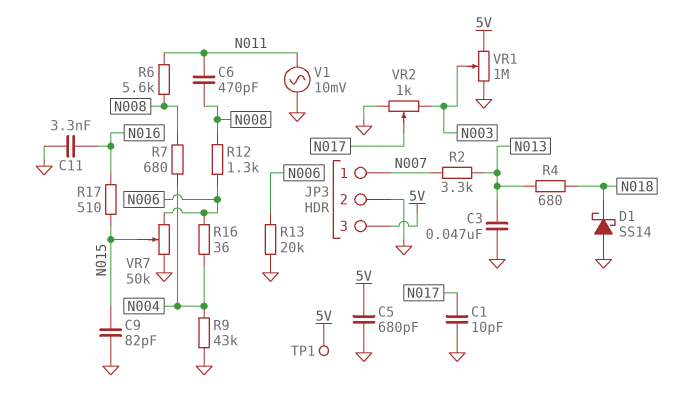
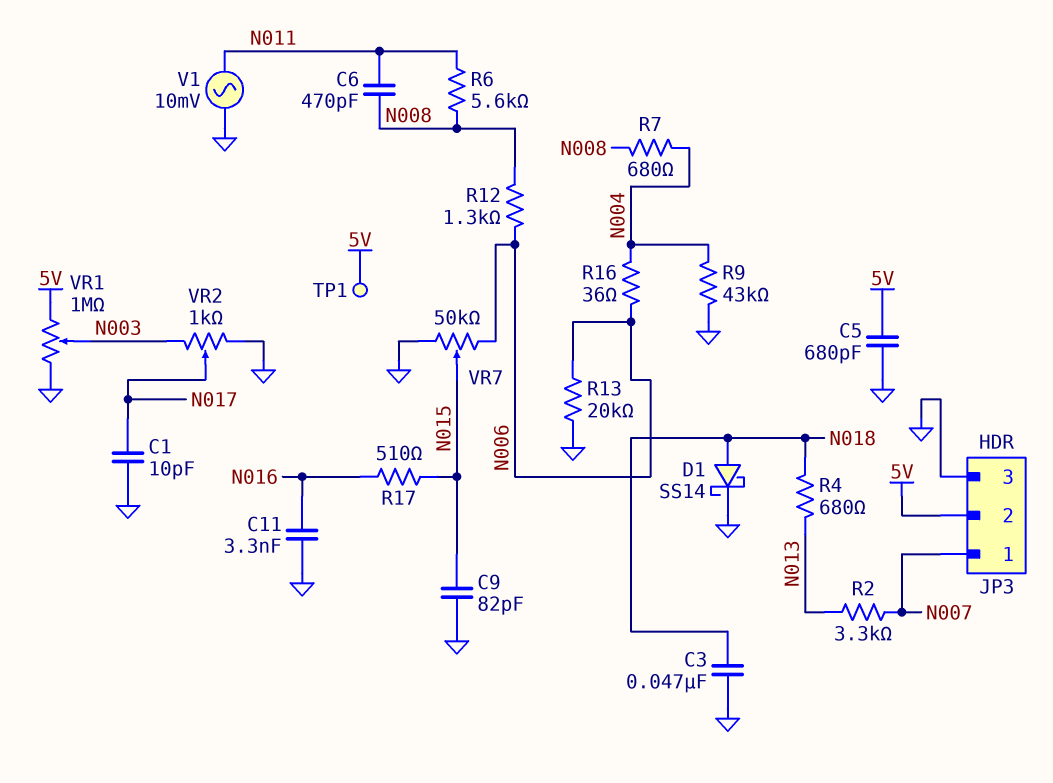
C3: 47nF (GND, N013) -> 47nF (GND, N018)
D1: schottky SS14 (A GND, K N018) -> schottky SS14 (A N018, K GND)
JP3 pin 2: GND -> 5V
JP3 pin 3: 5V -> GND

